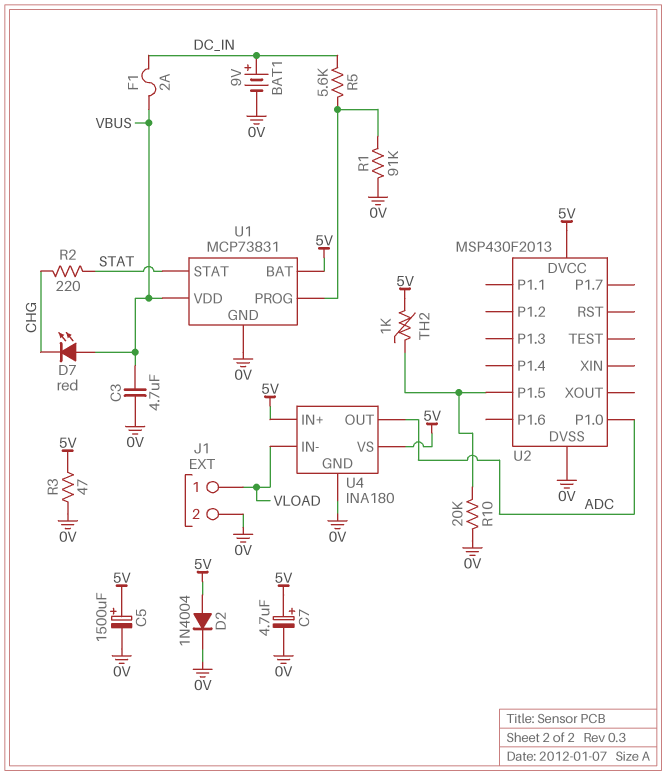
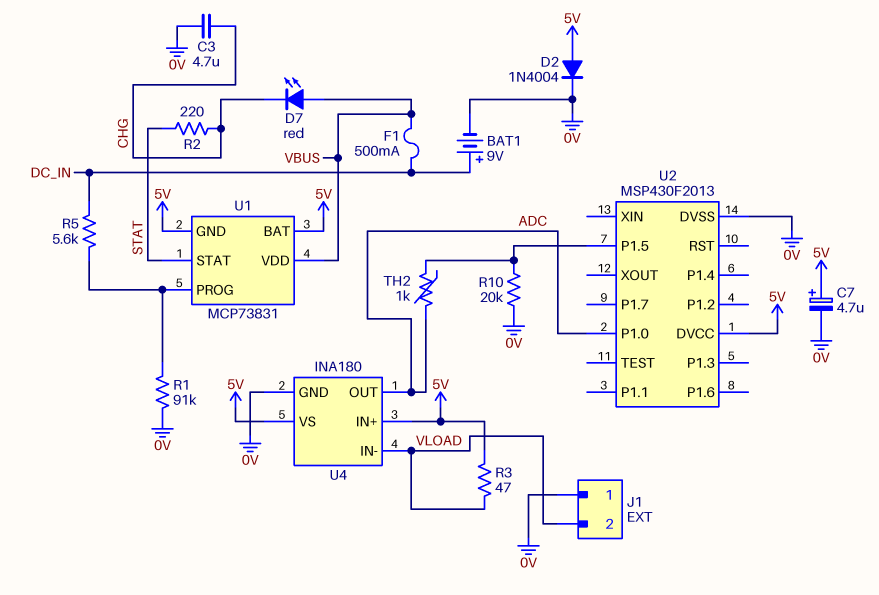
C3: 4.7uF (0V, VBUS) -> 4.7uF (0V, CHG)
C5: 1500uF (plus 5V, minus 0V) -> none
F1: 2A (DC_IN, VBUS) -> 500mA (DC_IN, VBUS)
J1 pin 1: VLOAD -> 0V
J1 pin 2: 0V -> VLOAD
R3: 47 (0V, 5V) -> 47 (5V, VLOAD)
TH2: 1k (5V, U2/P1.5) -> 1k (ADC, U2/P1.5)
U1 pin GND: 0V -> 5V

